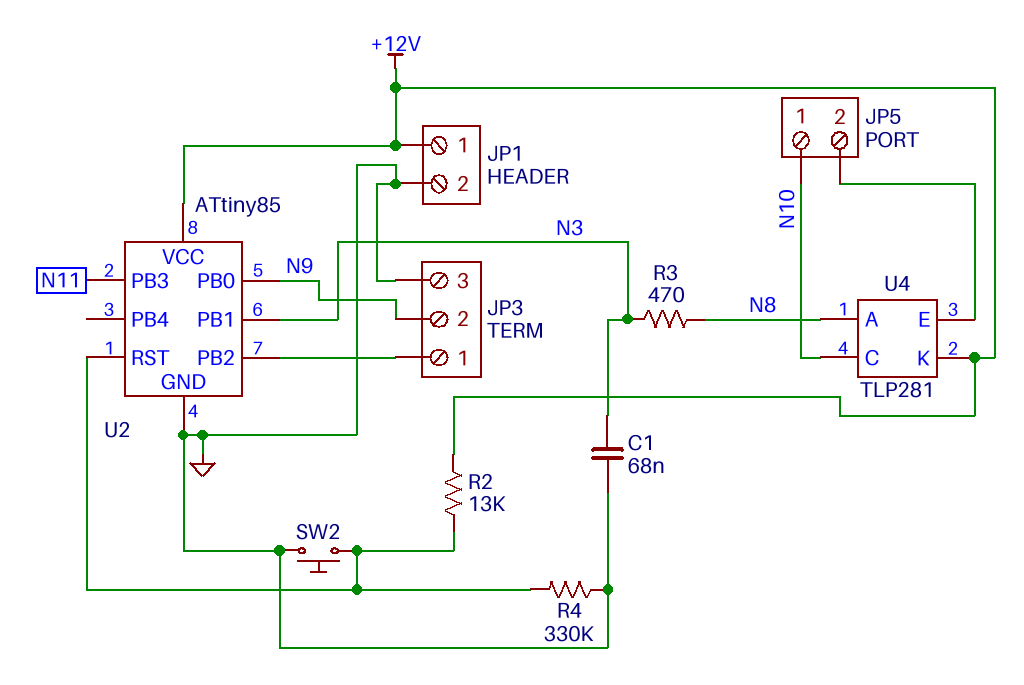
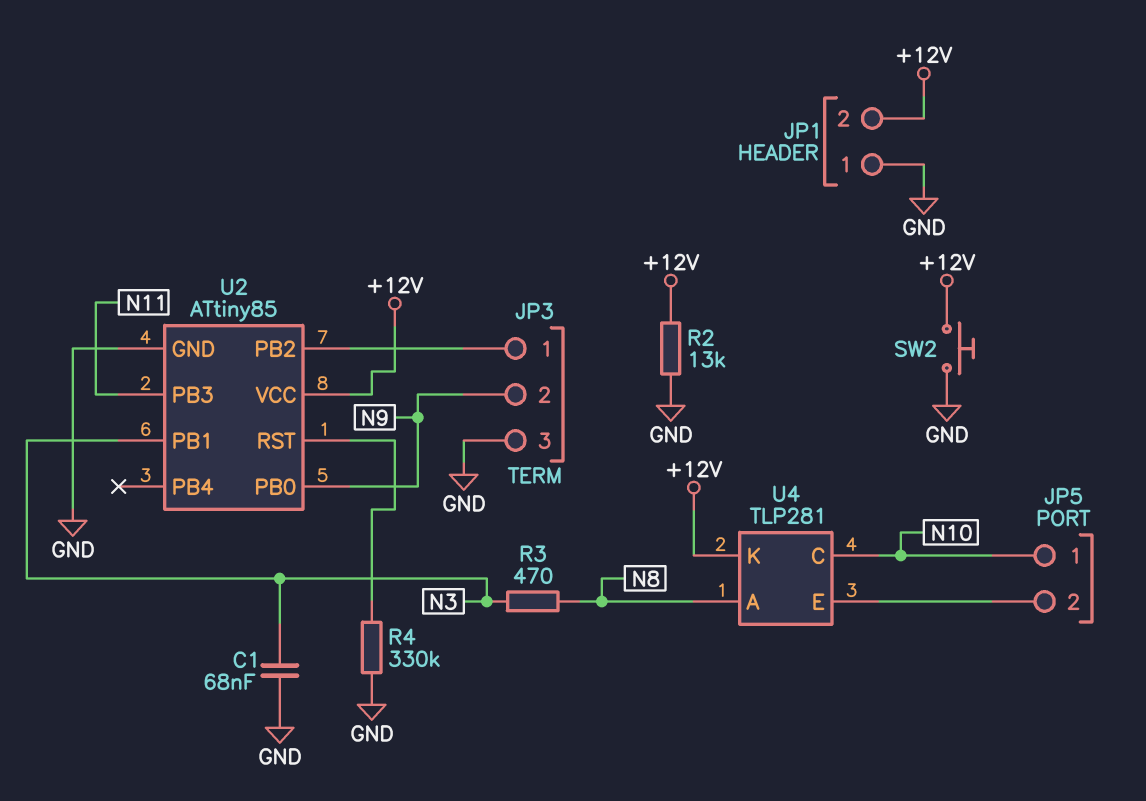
JP1 pin 1: +12V -> GND
JP1 pin 2: GND -> +12V
R2: 13k (+12V, U2/RST) -> 13k (+12V, GND)
SW2: button (GND, U2/RST) -> button (+12V, GND)

